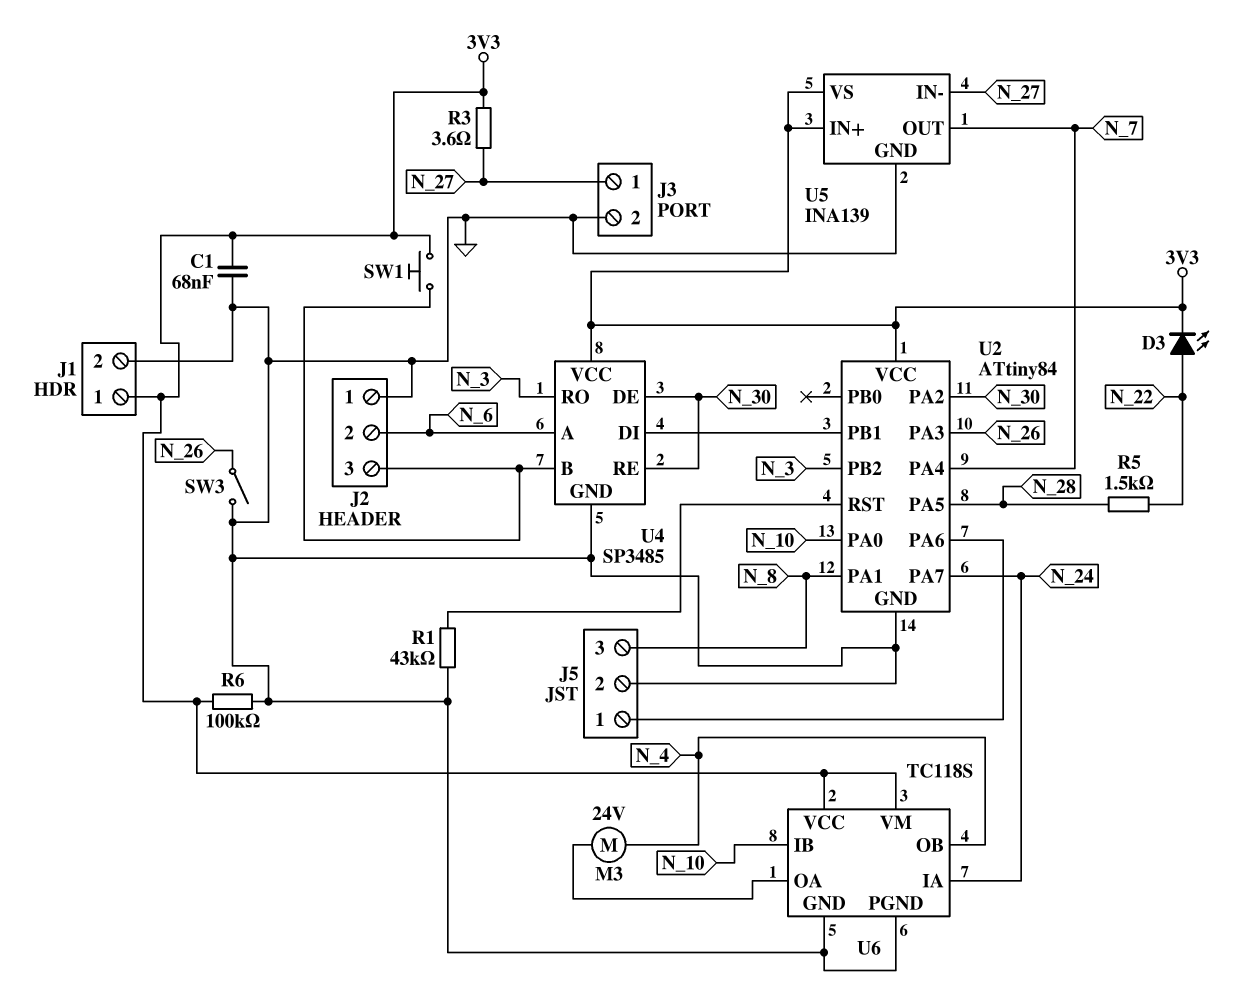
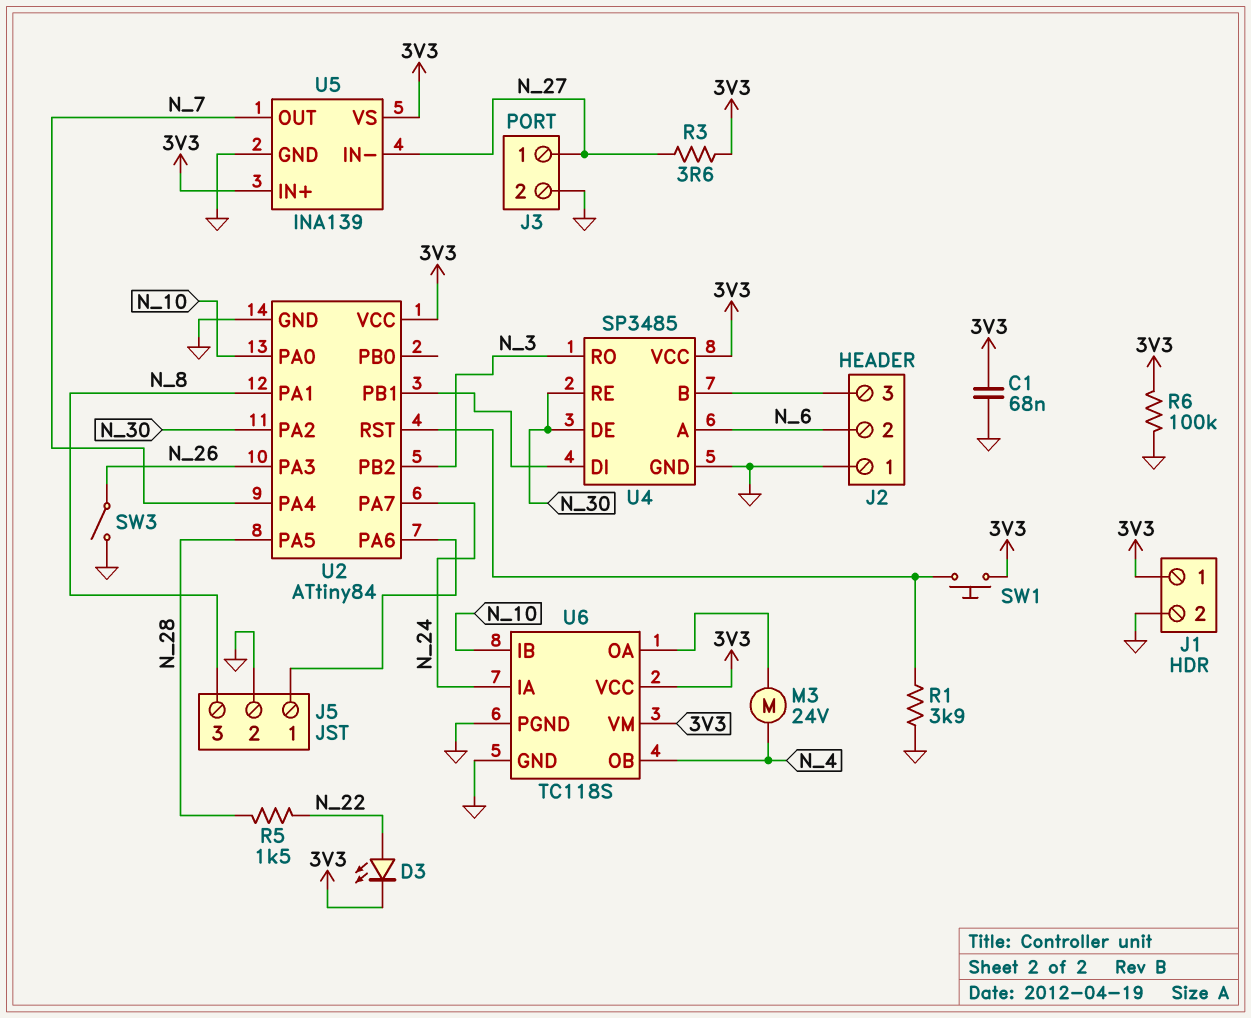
R1: 43k (GND, U2/RST) -> 3.9k (GND, U2/RST)
SW1: button (3V3, J2/3) -> button (3V3, U2/RST)

